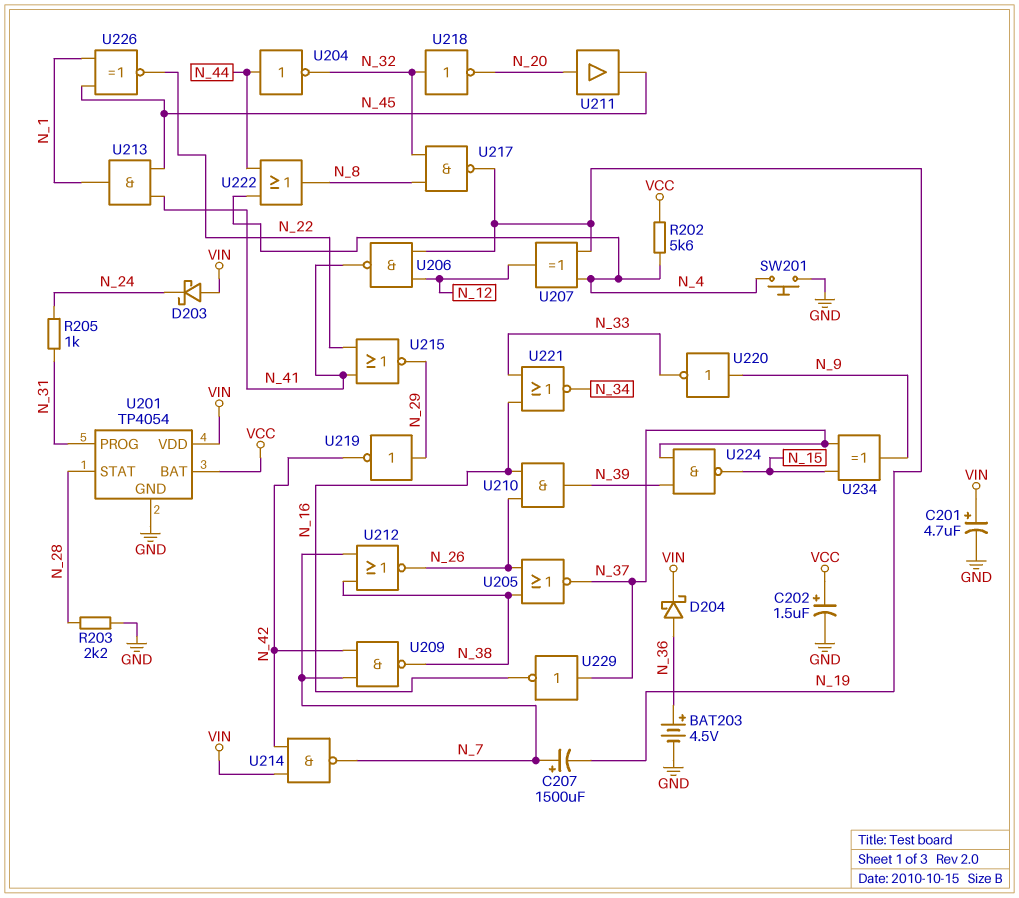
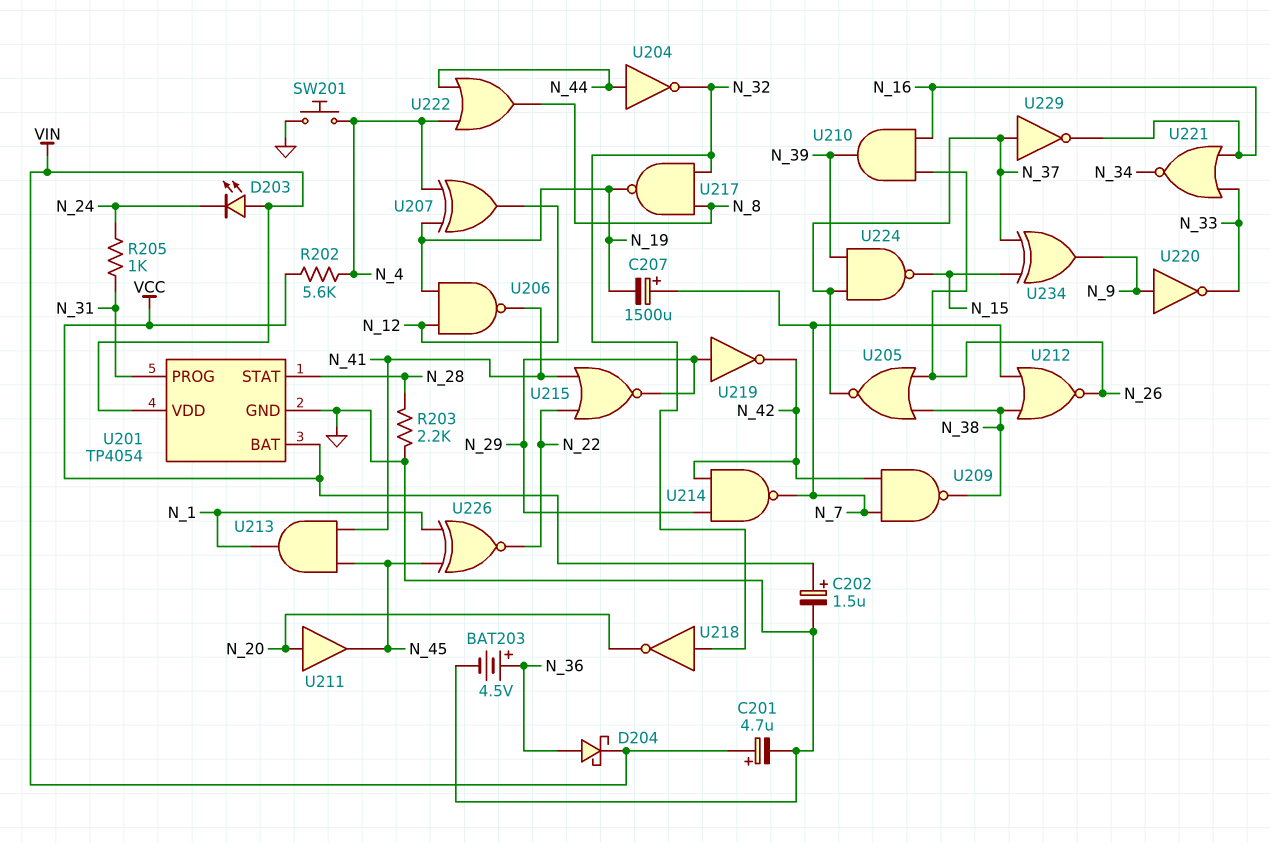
D203: schottky (A VIN, K N_24) -> LED (A VIN, K N_24)
U214: NAND (in N_42, in VIN, out N_7) -> NAND (in N_29, in N_42, out N_7)

